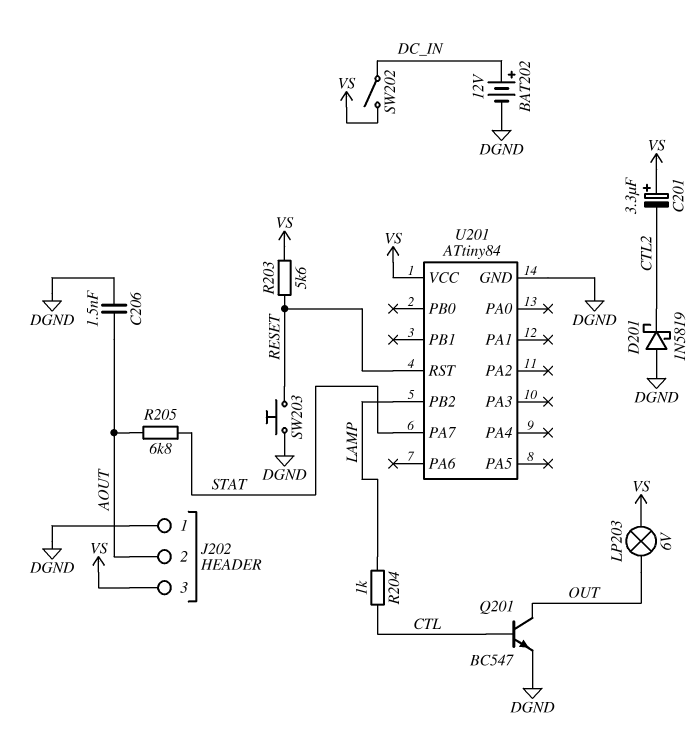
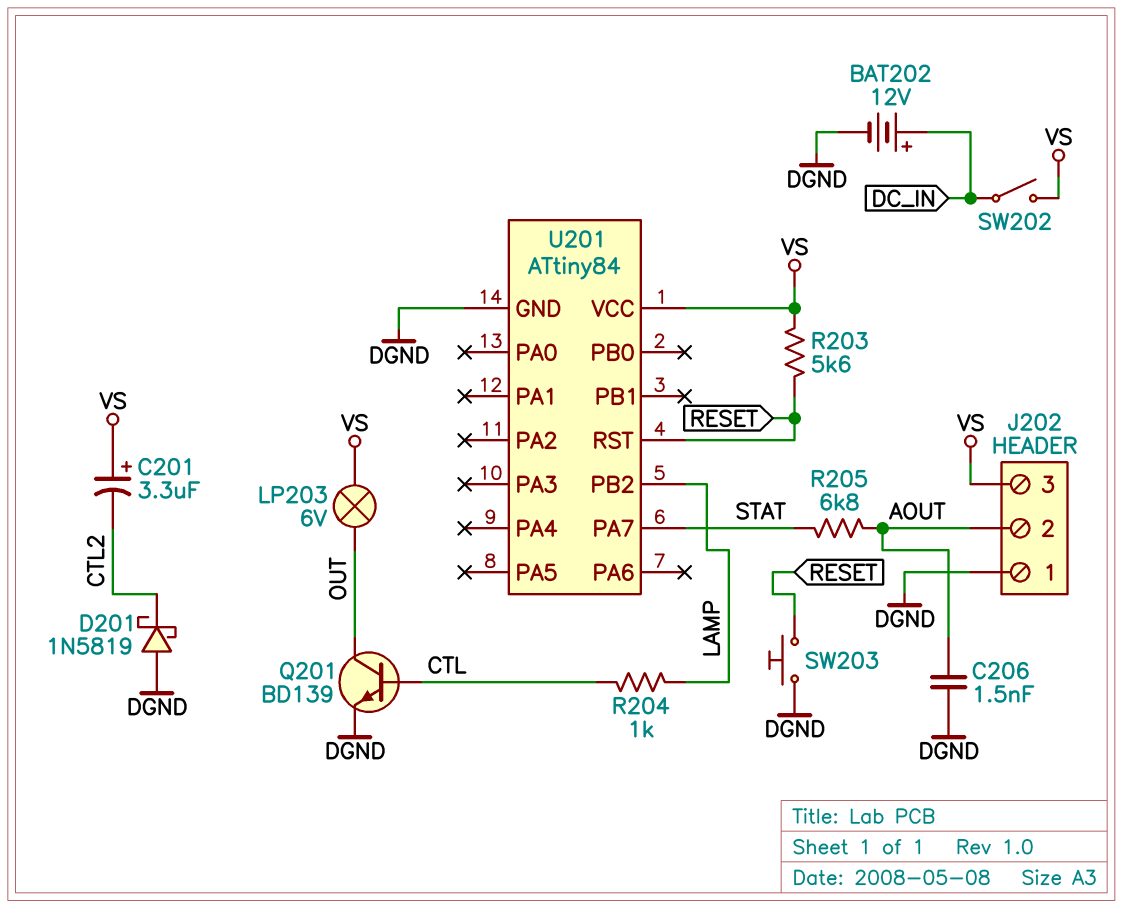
Q201: NPN BC547 (B CTL, C OUT, E DGND) -> NPN BD139 (B CTL, C OUT, E DGND)

